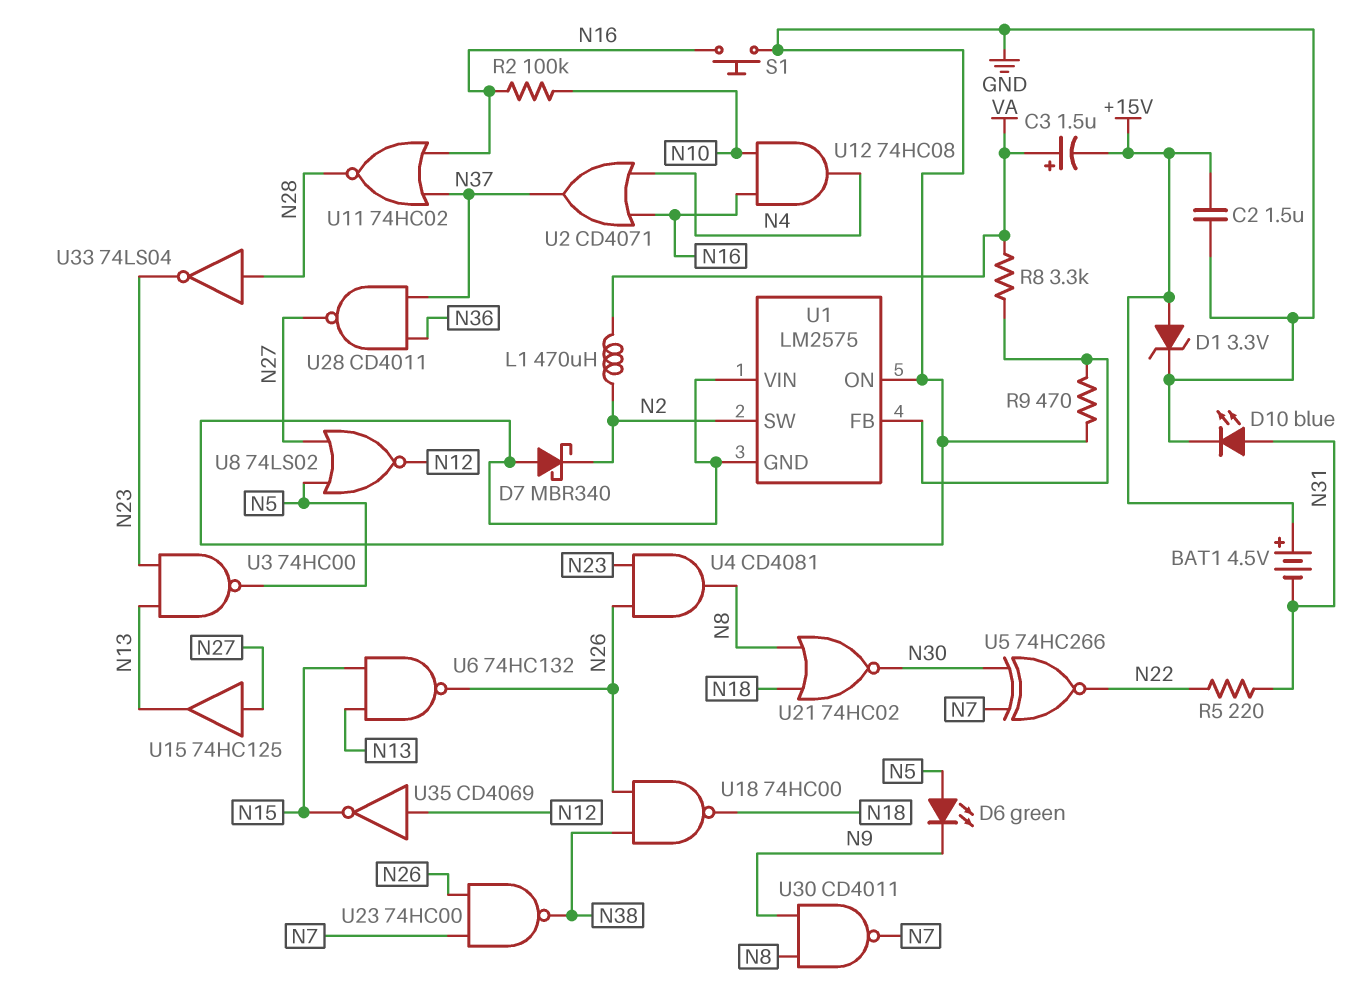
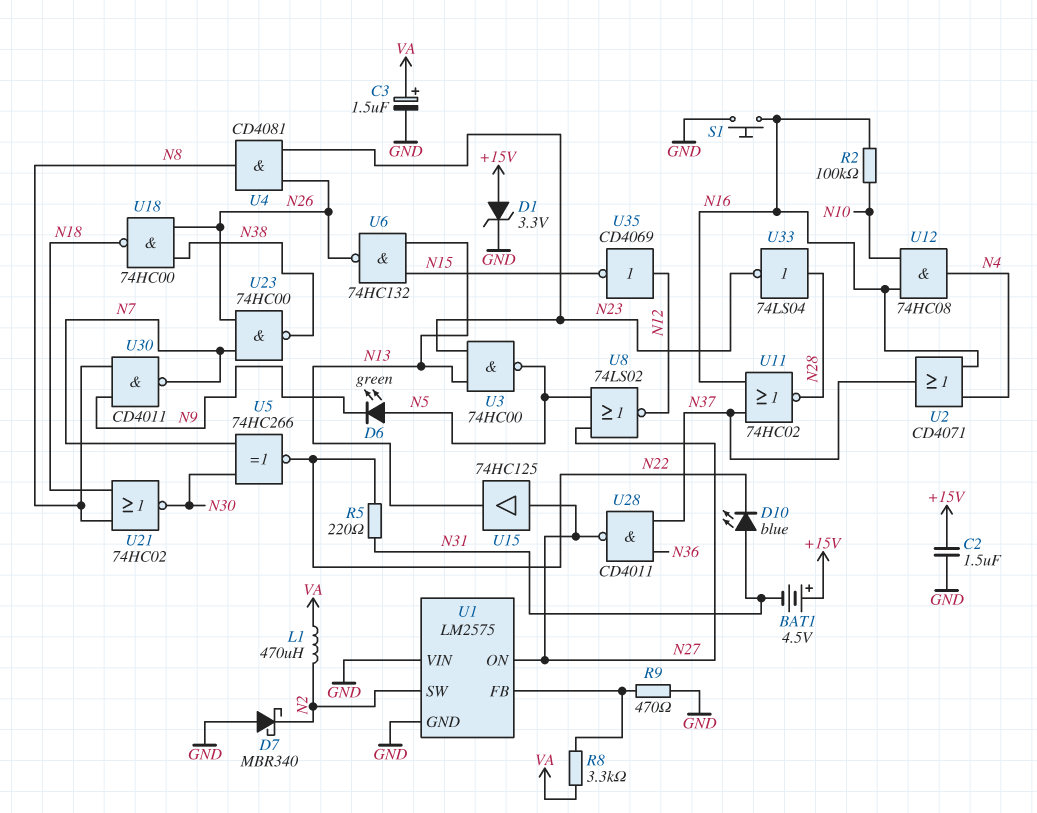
C3: 1.5uF (plus VA, minus +15V) -> 1.5uF (plus VA, minus GND)
D10: LED blue (A N31, K GND) -> LED blue (A N31, K N22)
U1 pin ON: GND -> N27

